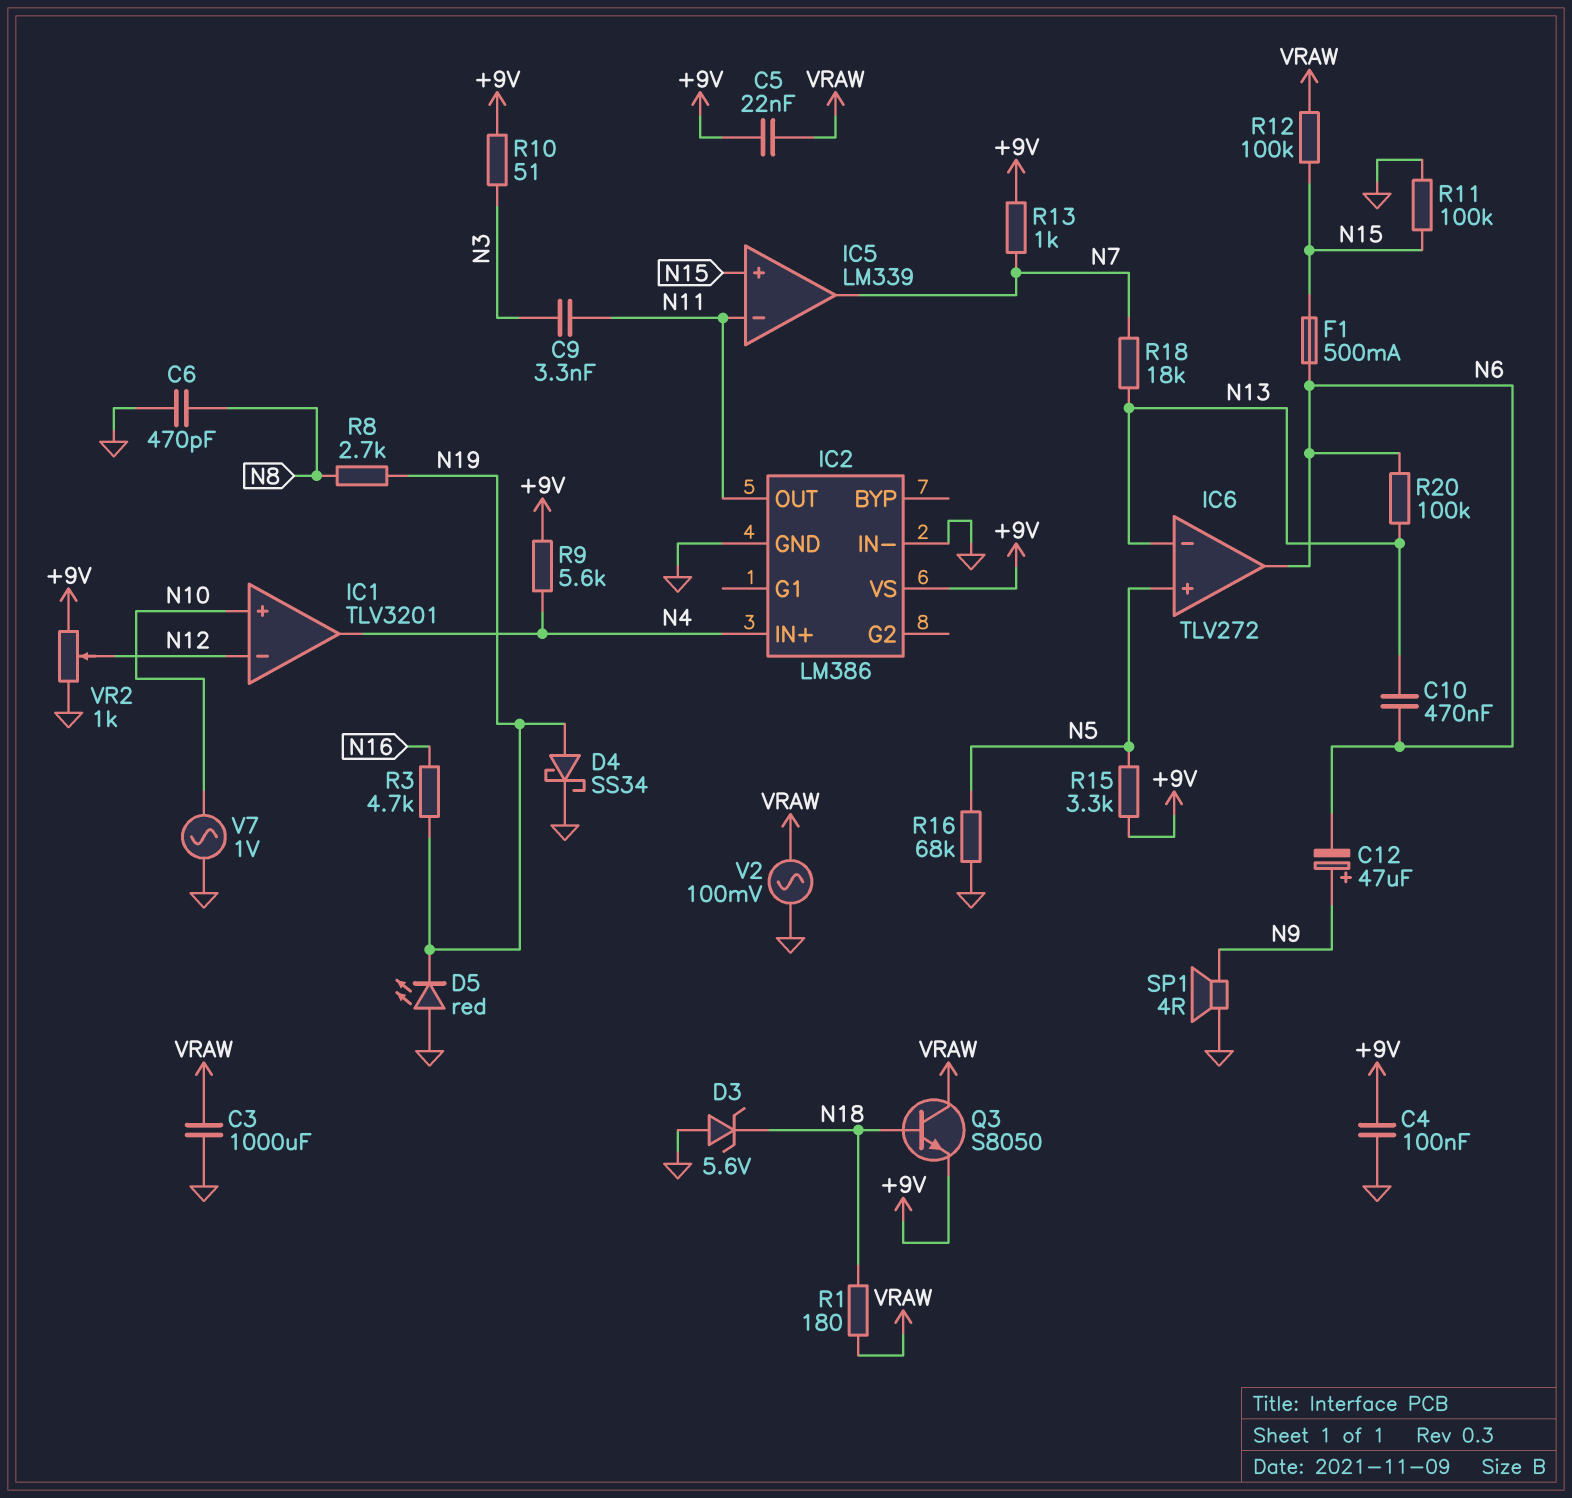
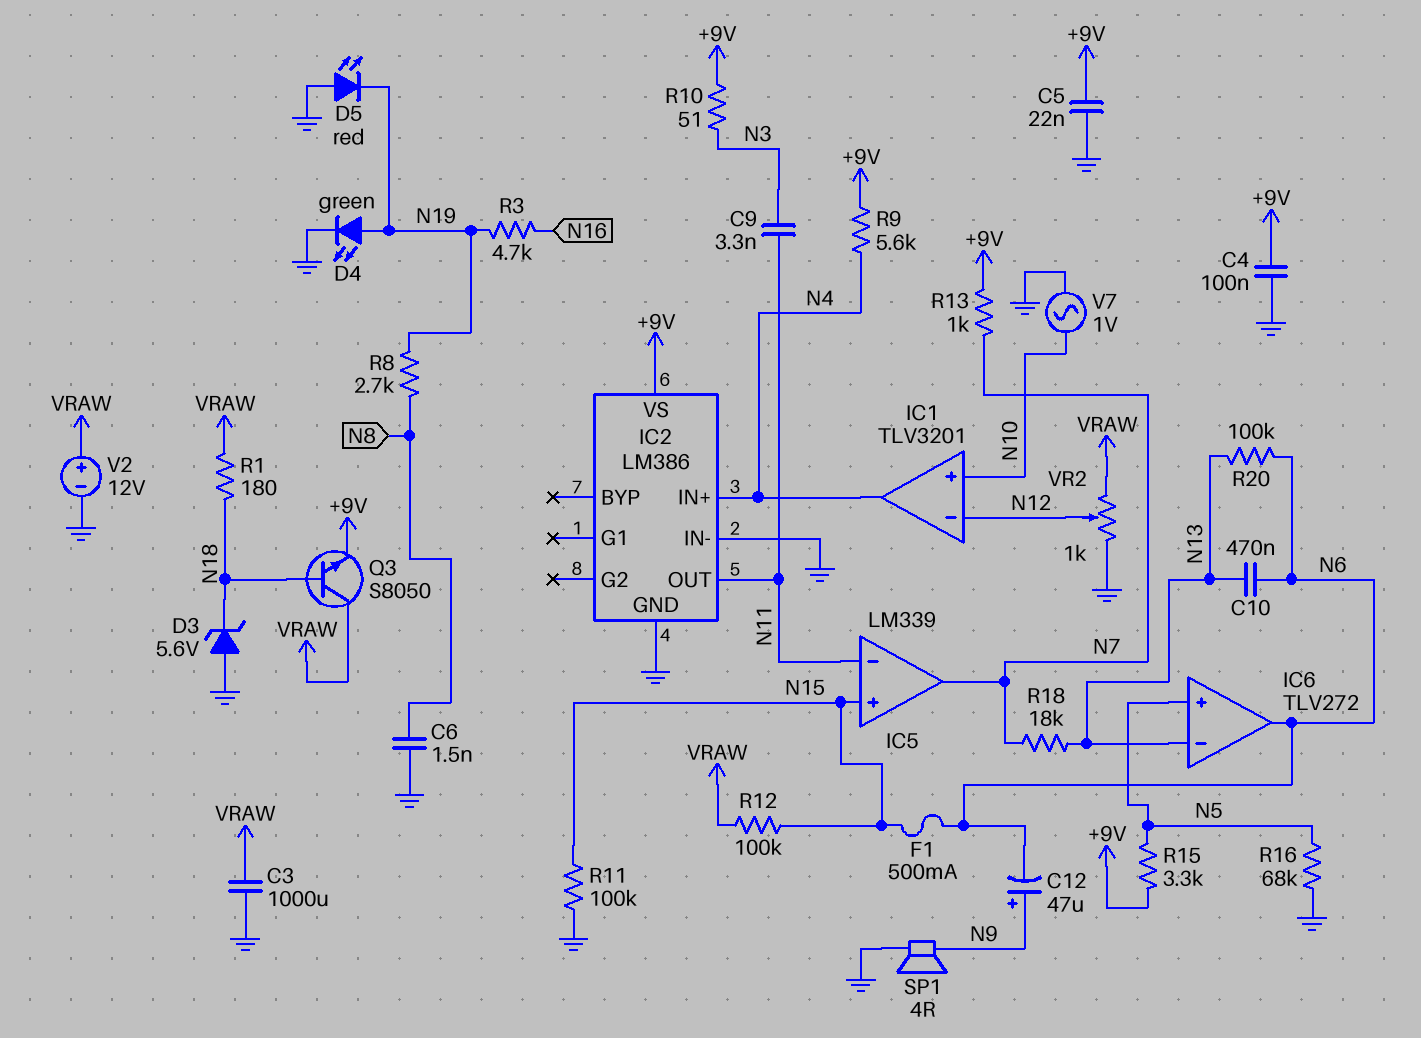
C5: 22nF (+9V, VRAW) -> 22nF (+9V, GND)
C6: 470pF (GND, N8) -> 1.5nF (GND, N8)
D4: schottky SS34 (A N19, K GND) -> LED green (A N19, K GND)
V2: AC 100mV (GND, VRAW) -> 12V (plus VRAW, minus GND)
VR2: 1k (+9V, GND, wiper N12) -> 1k (GND, VRAW, wiper N12)

